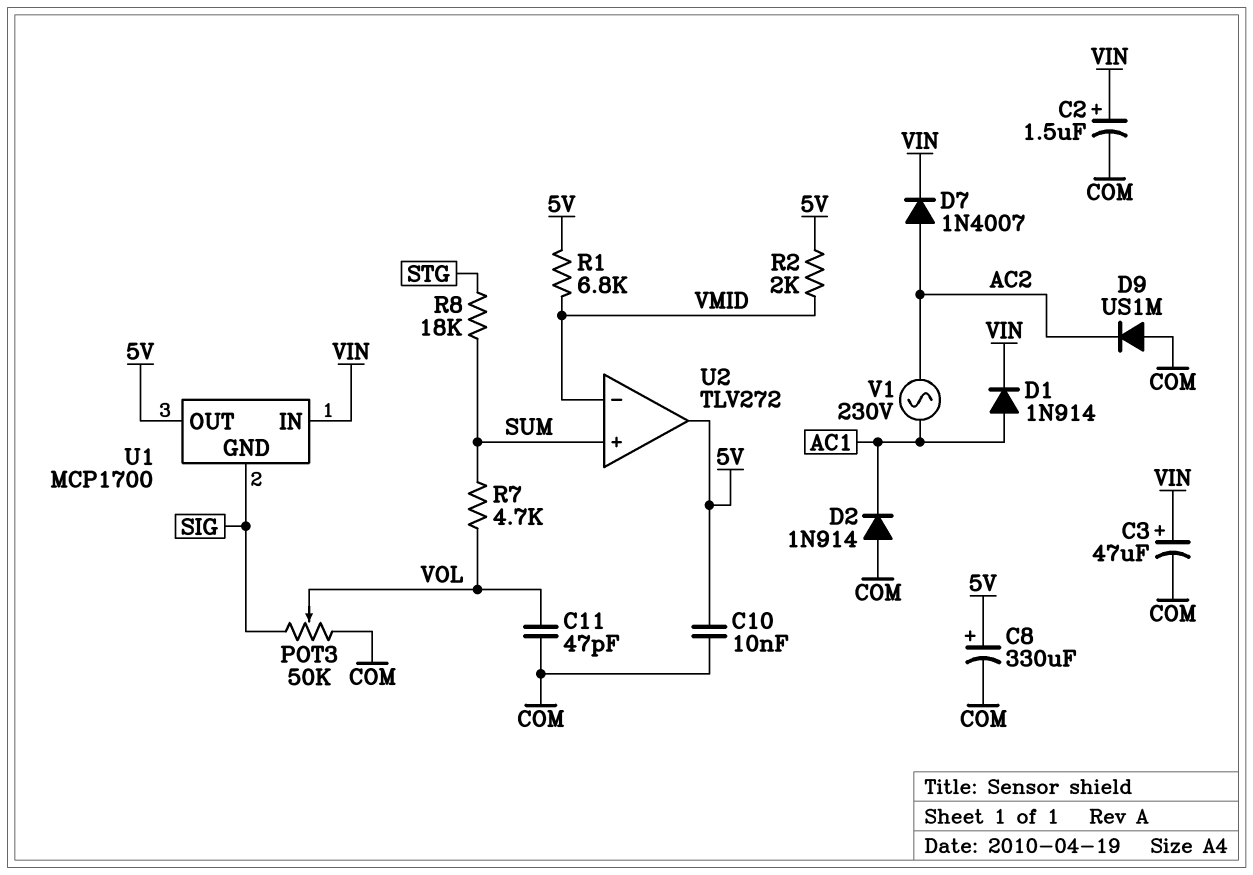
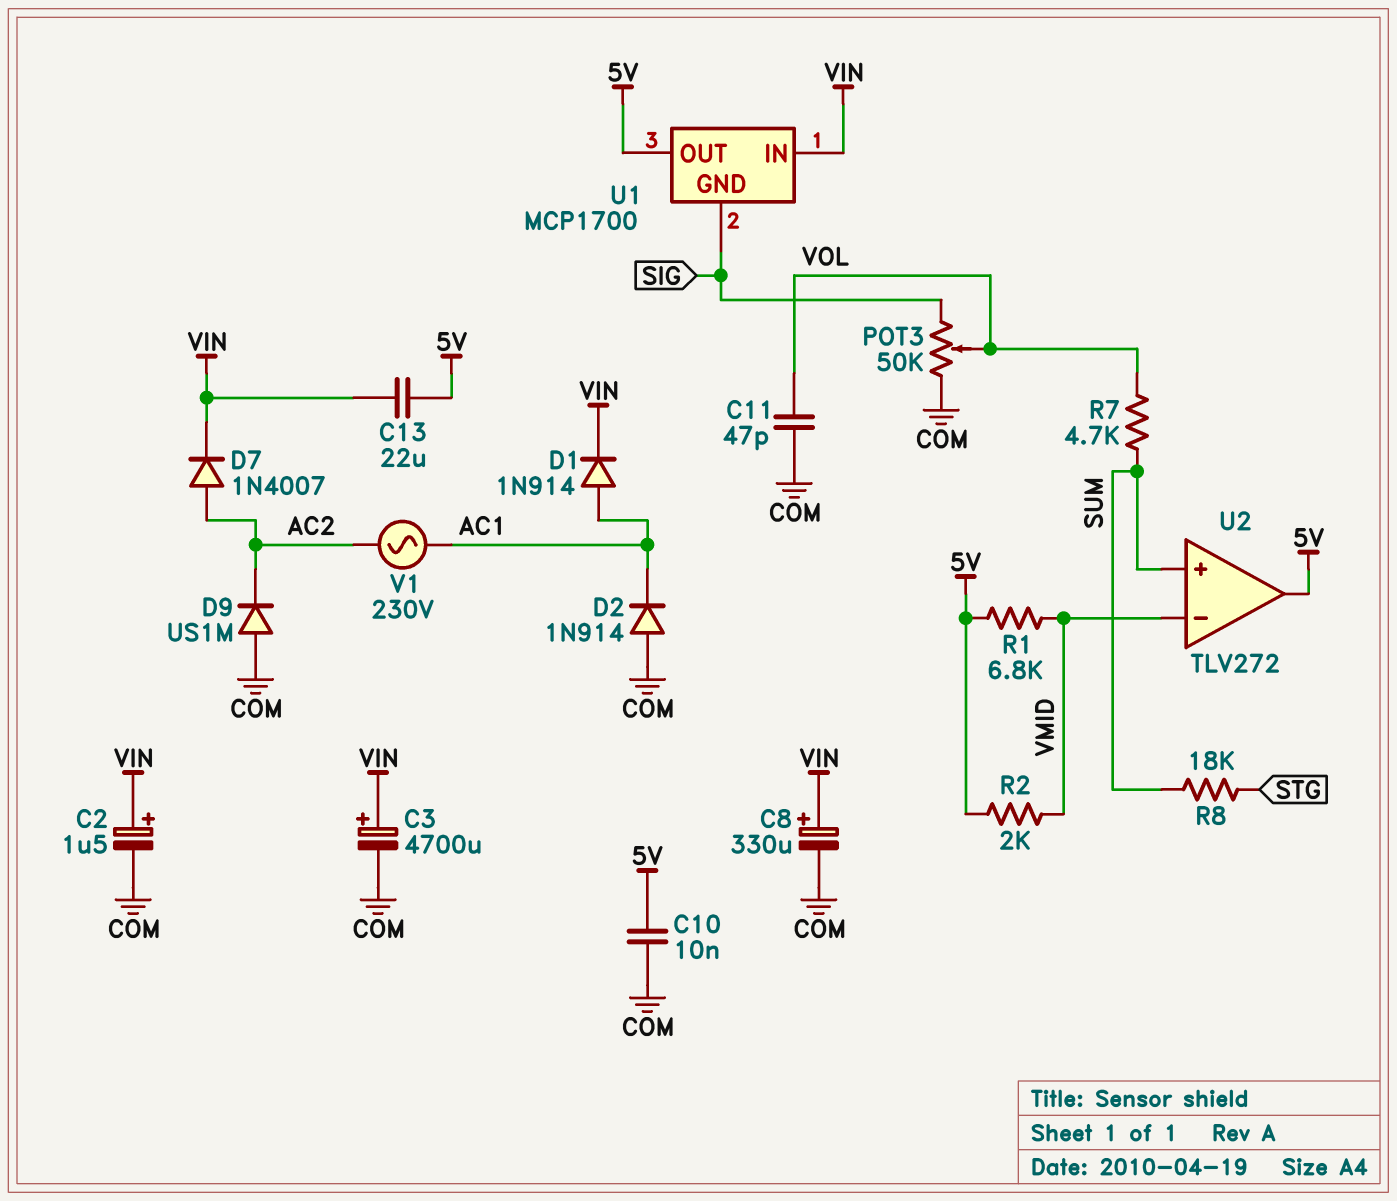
C3: 47uF (plus VIN, minus COM) -> 4700uF (plus VIN, minus COM)
C8: 330uF (plus 5V, minus COM) -> 330uF (plus VIN, minus COM)
C13: none -> 22uF (5V, VIN)

